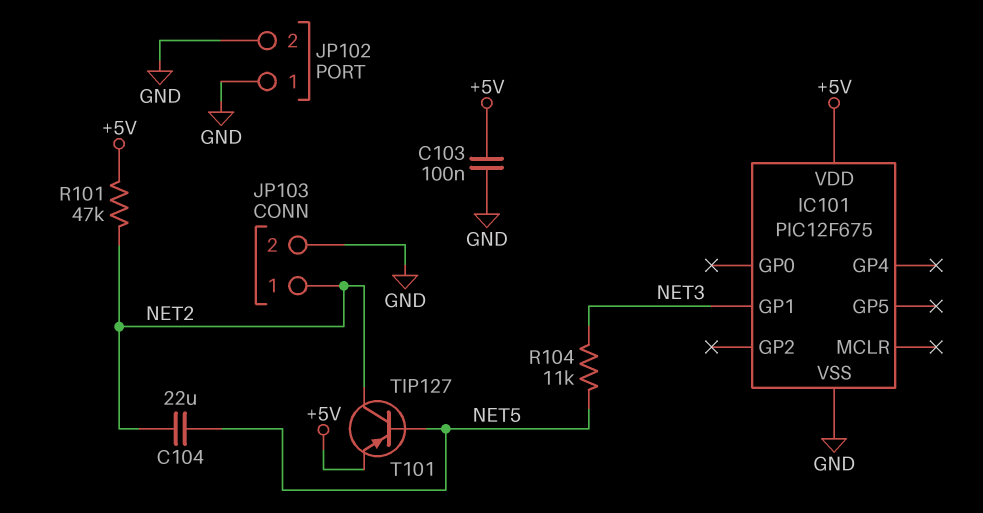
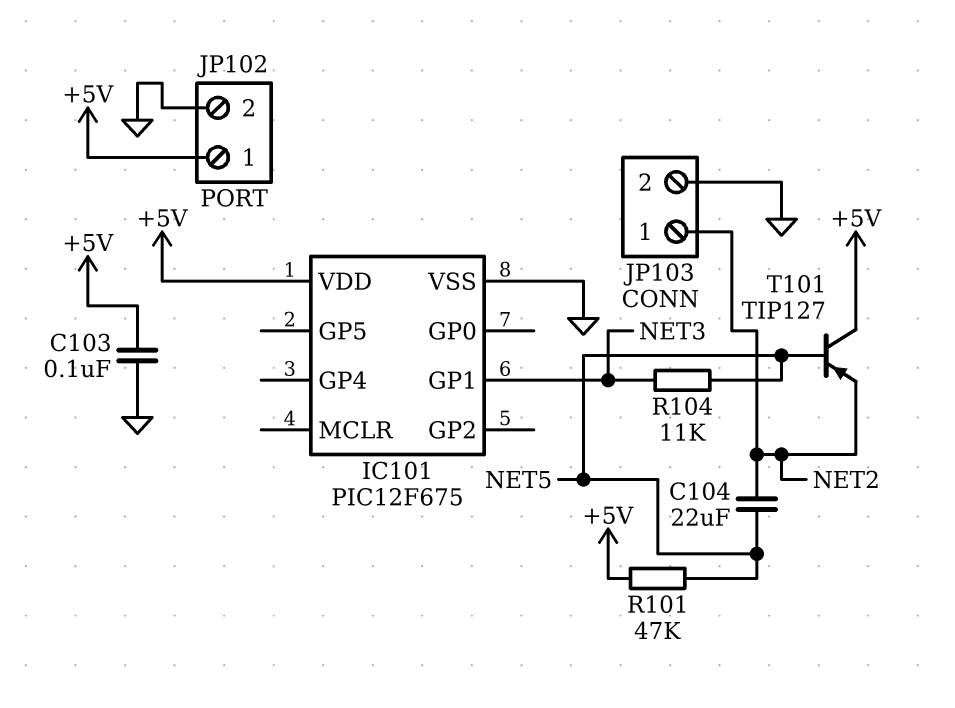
JP102 pin 1: GND -> +5V
R101: 47k (+5V, NET2) -> 47k (+5V, NET5)
T101: PNP TIP127 (B NET5, C NET2, E +5V) -> PNP TIP127 (B NET5, C +5V, E NET2)

